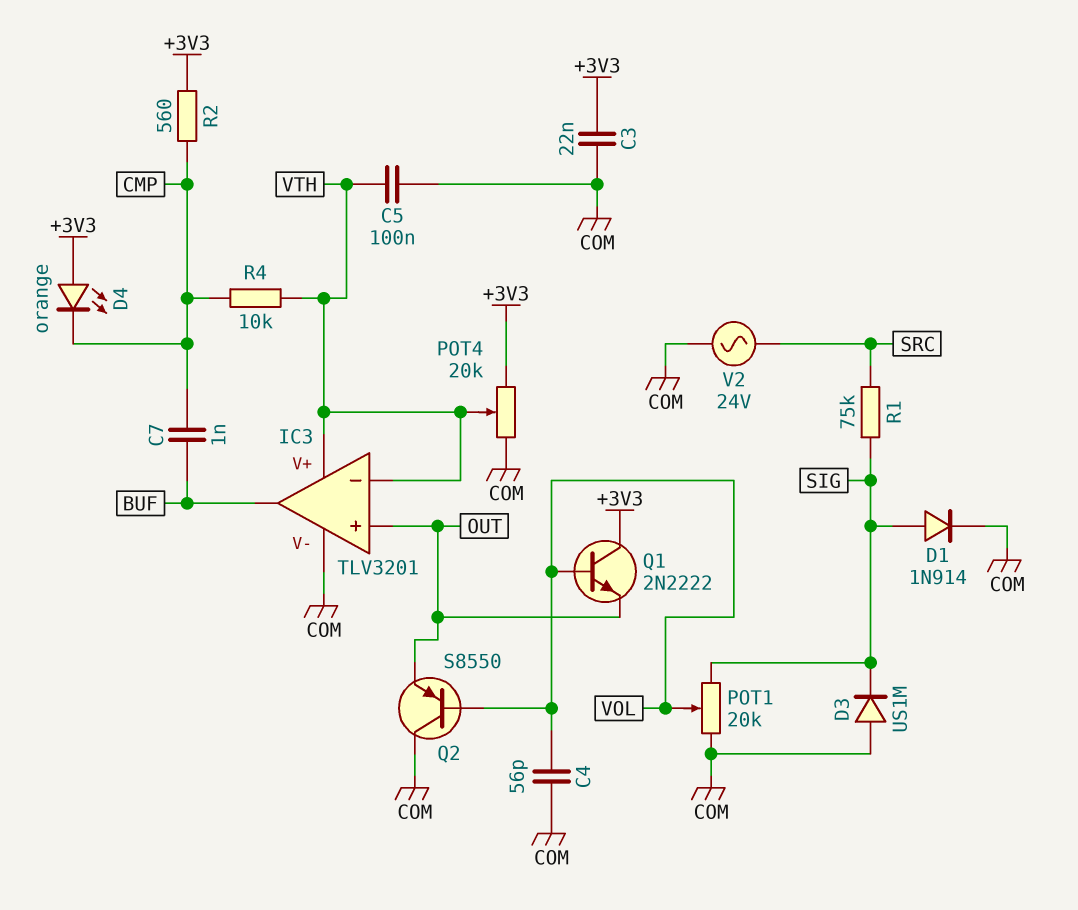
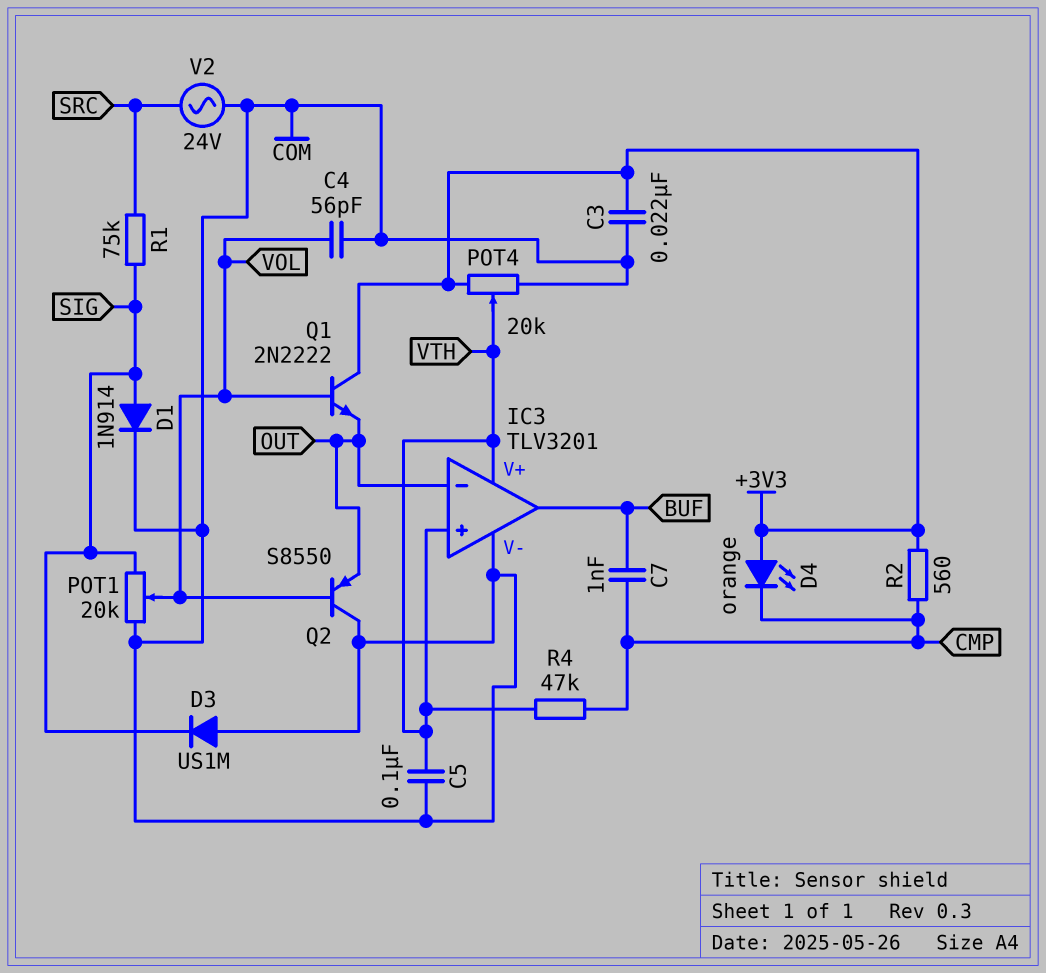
IC3 pin in+: OUT -> VTH
IC3 pin in-: VTH -> OUT
R4: 10k (CMP, VTH) -> 47k (CMP, VTH)

